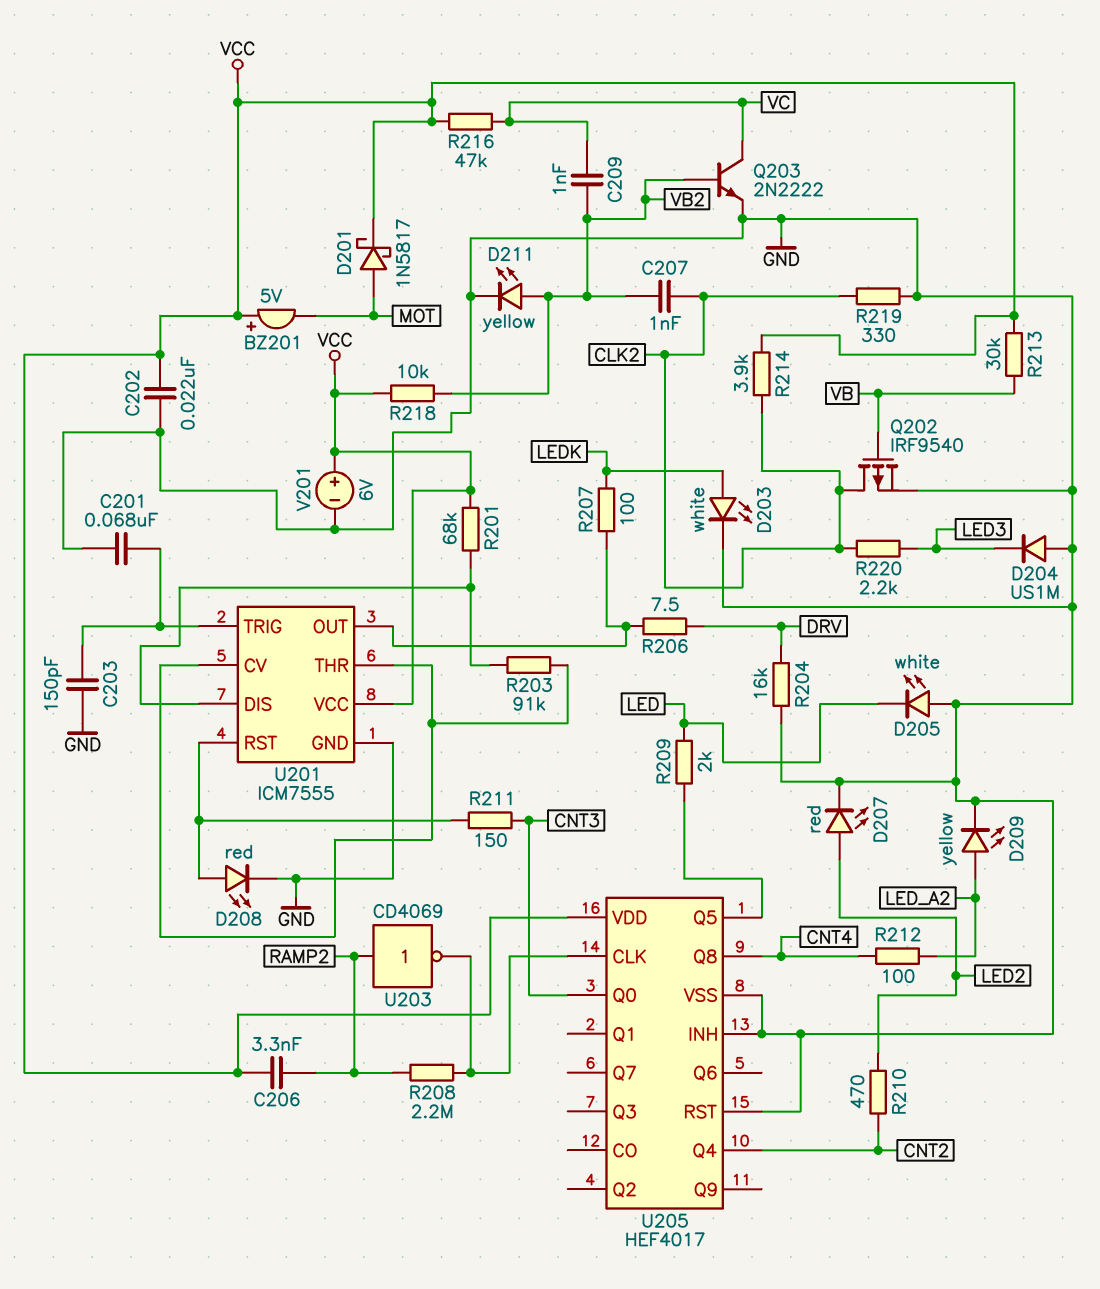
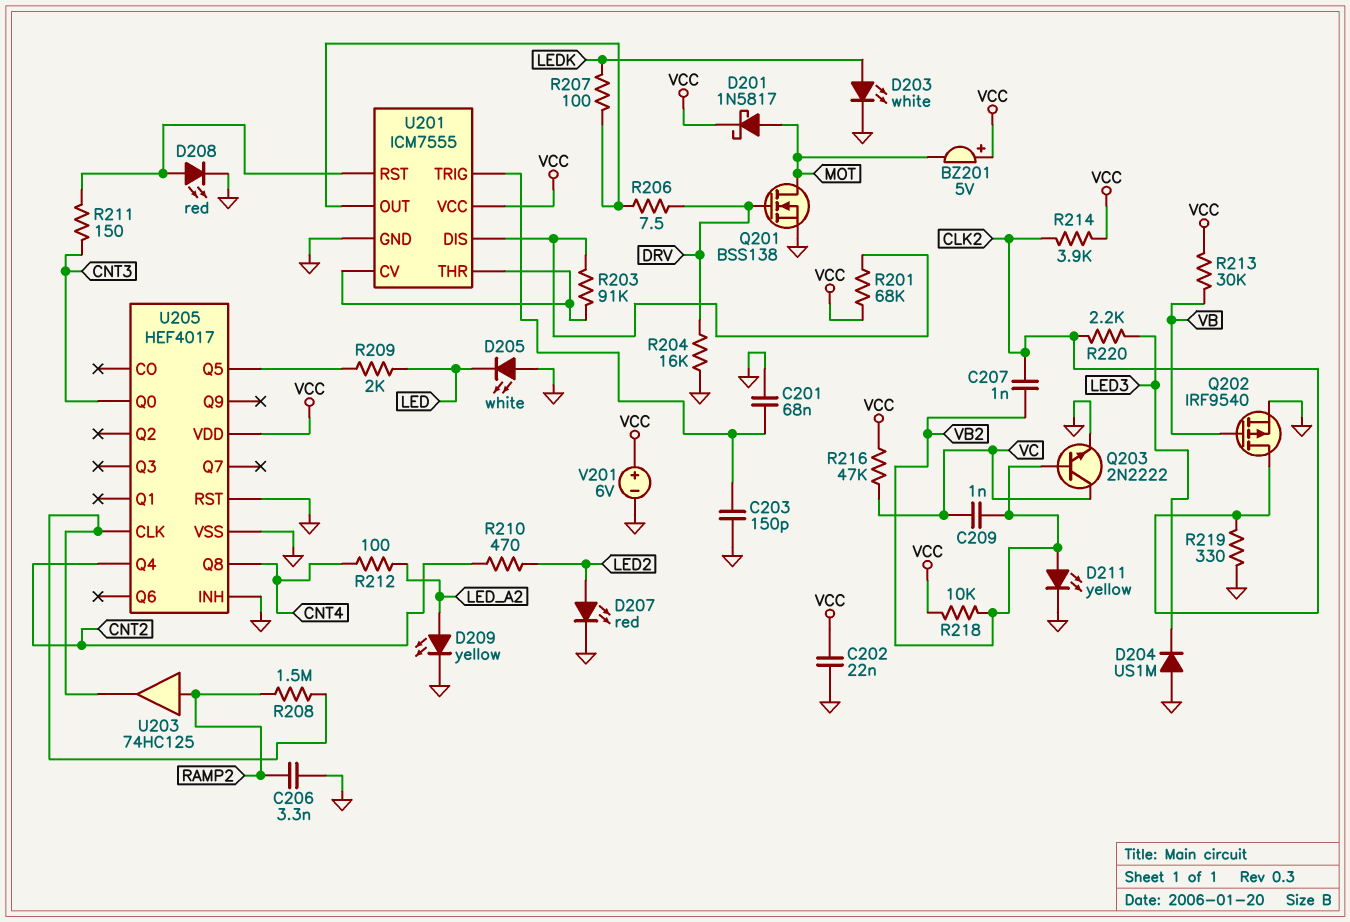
C206: 3.3nF (RAMP2, VCC) -> 3.3nF (GND, RAMP2)
Q201: none -> NMOS BSS138 (G DRV, D MOT, S GND)
R208: 2.2M (RAMP2, U205/CLK) -> 1.5M (RAMP2, U205/CLK)
U203: NOT CD4069 (in RAMP2, out U205/CLK) -> buffer 74HC125 (in RAMP2, out U205/CLK)

